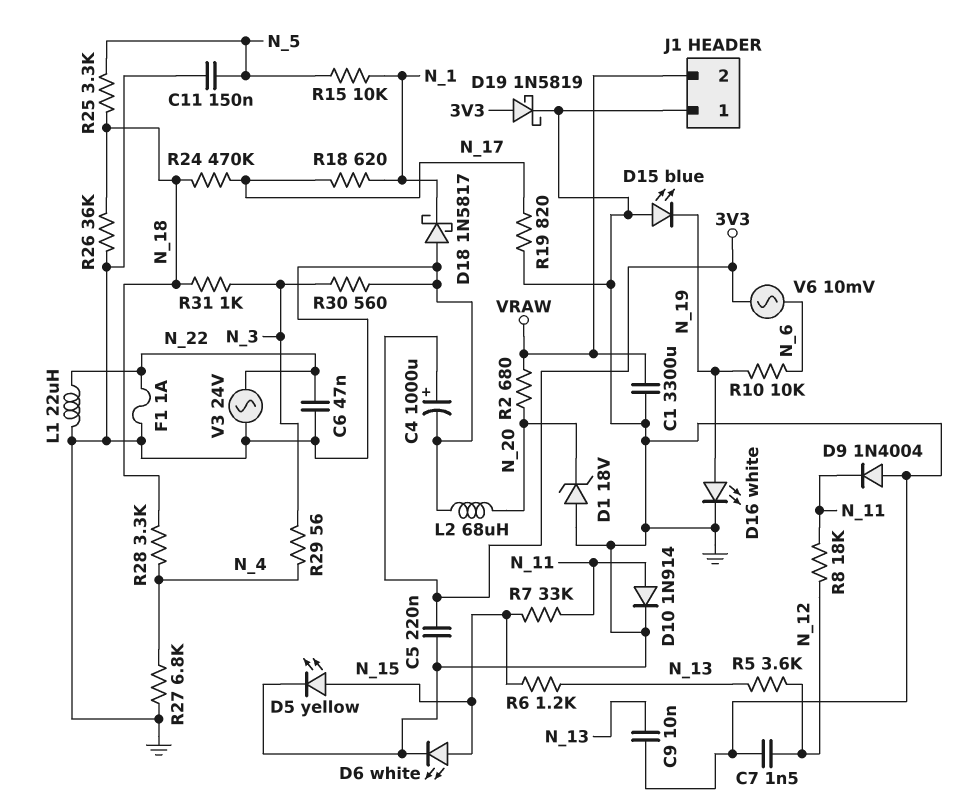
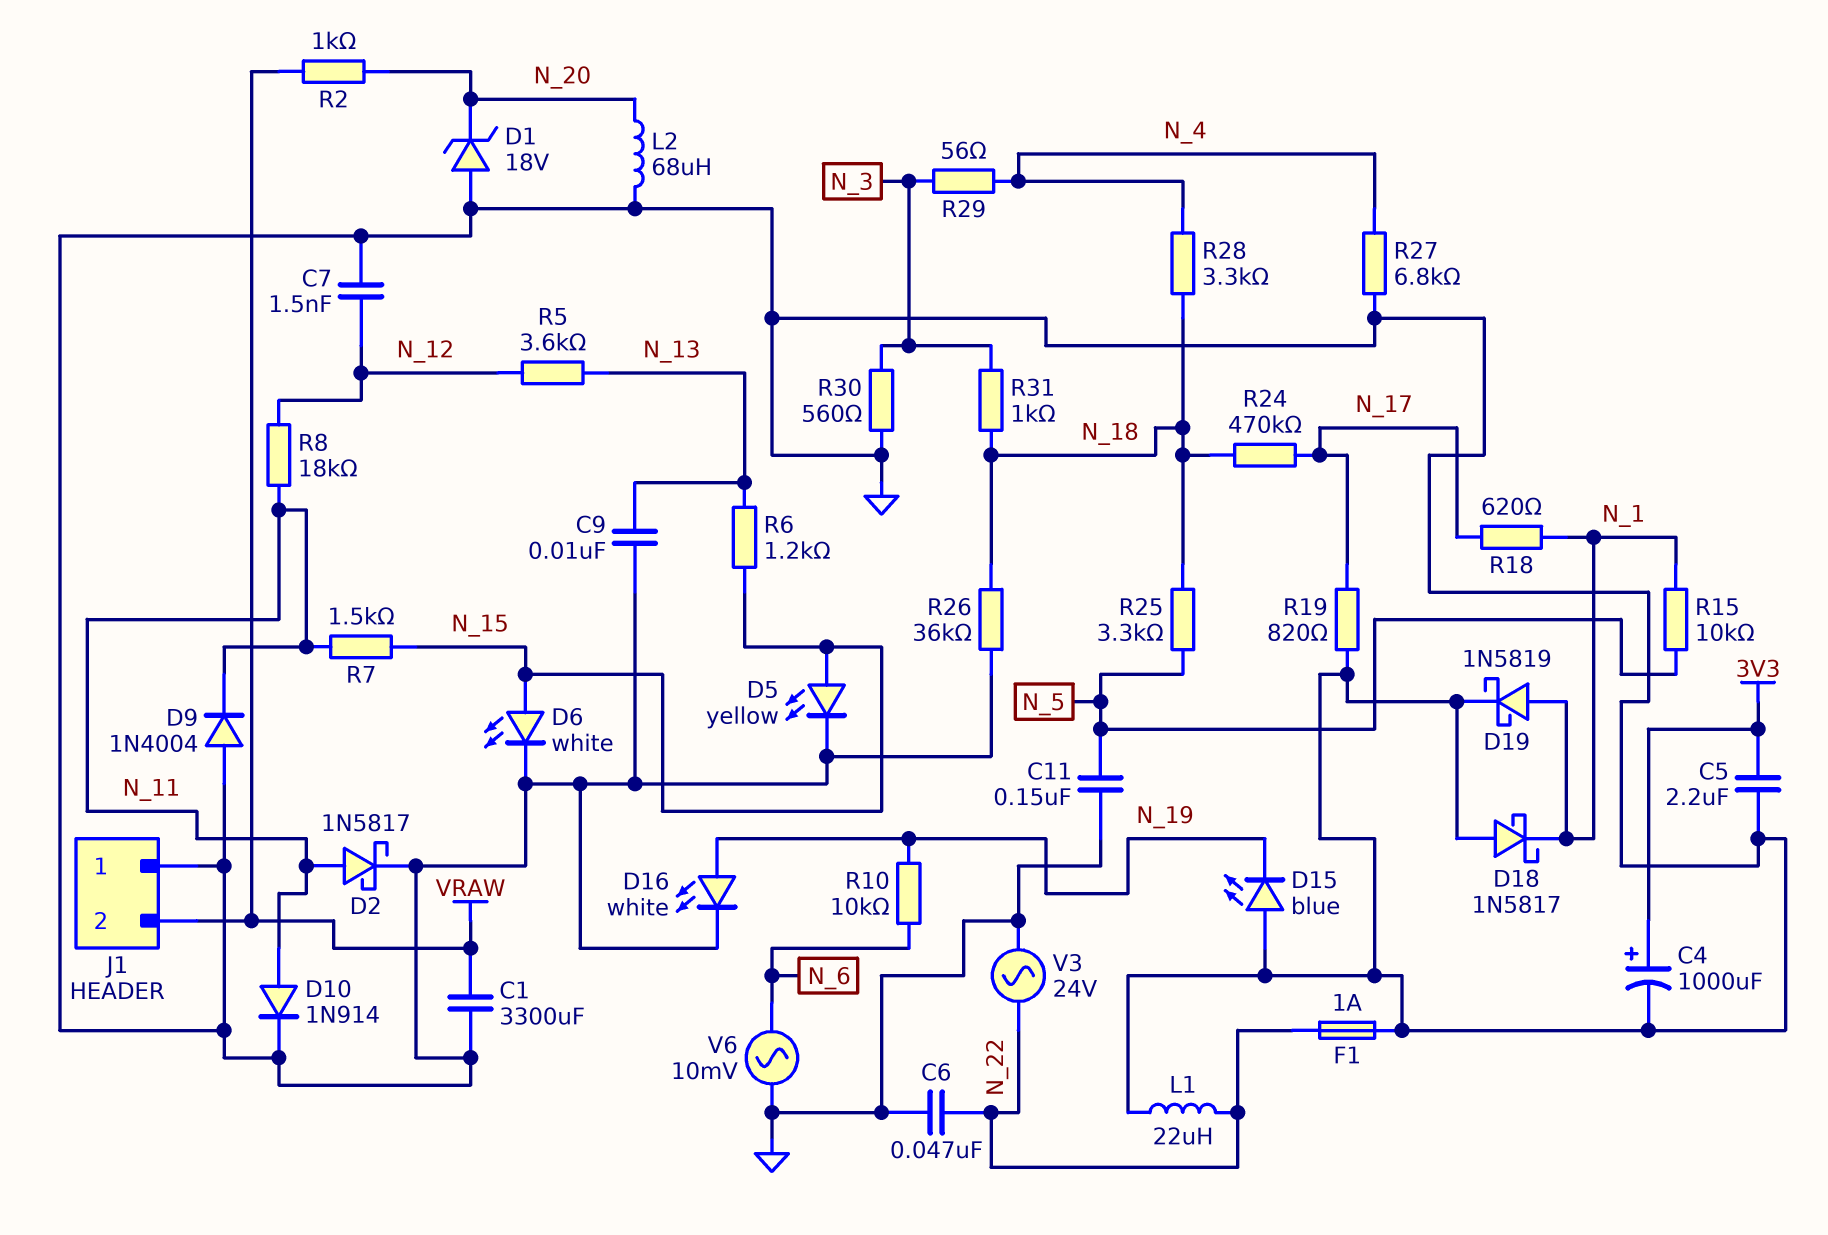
C5: 220nF (3V3, GND) -> 2.2uF (3V3, GND)
D2: none -> schottky 1N5817 (A N_11, K GND)
D19: schottky 1N5819 (A 3V3, K GND) -> schottky 1N5819 (A N_1, K GND)
R2: 680 (N_20, VRAW) -> 1k (N_20, VRAW)
R7: 33k (N_11, N_15) -> 1.5k (N_11, N_15)
V6: AC 10mV (3V3, N_6) -> AC 10mV (GND, N_6)

